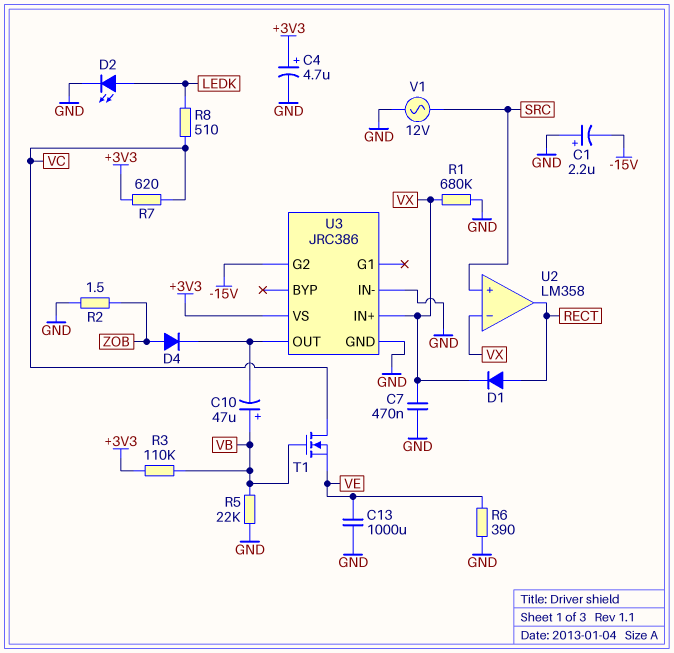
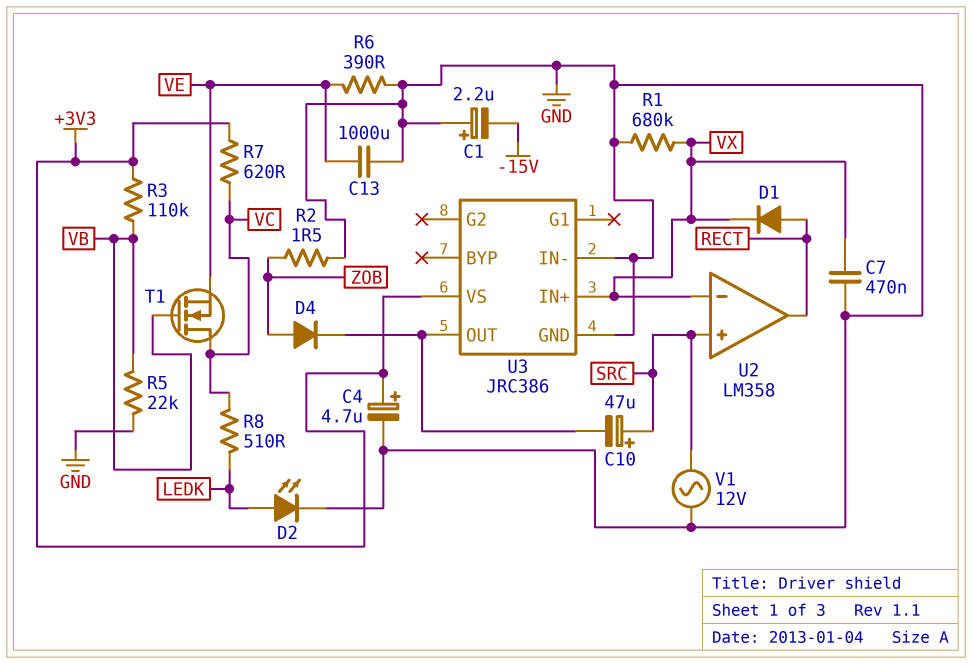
C10: 47uF (plus VB, minus U3/OUT) -> 47uF (plus SRC, minus U3/OUT)
U3 pin G2: -15V -> none

